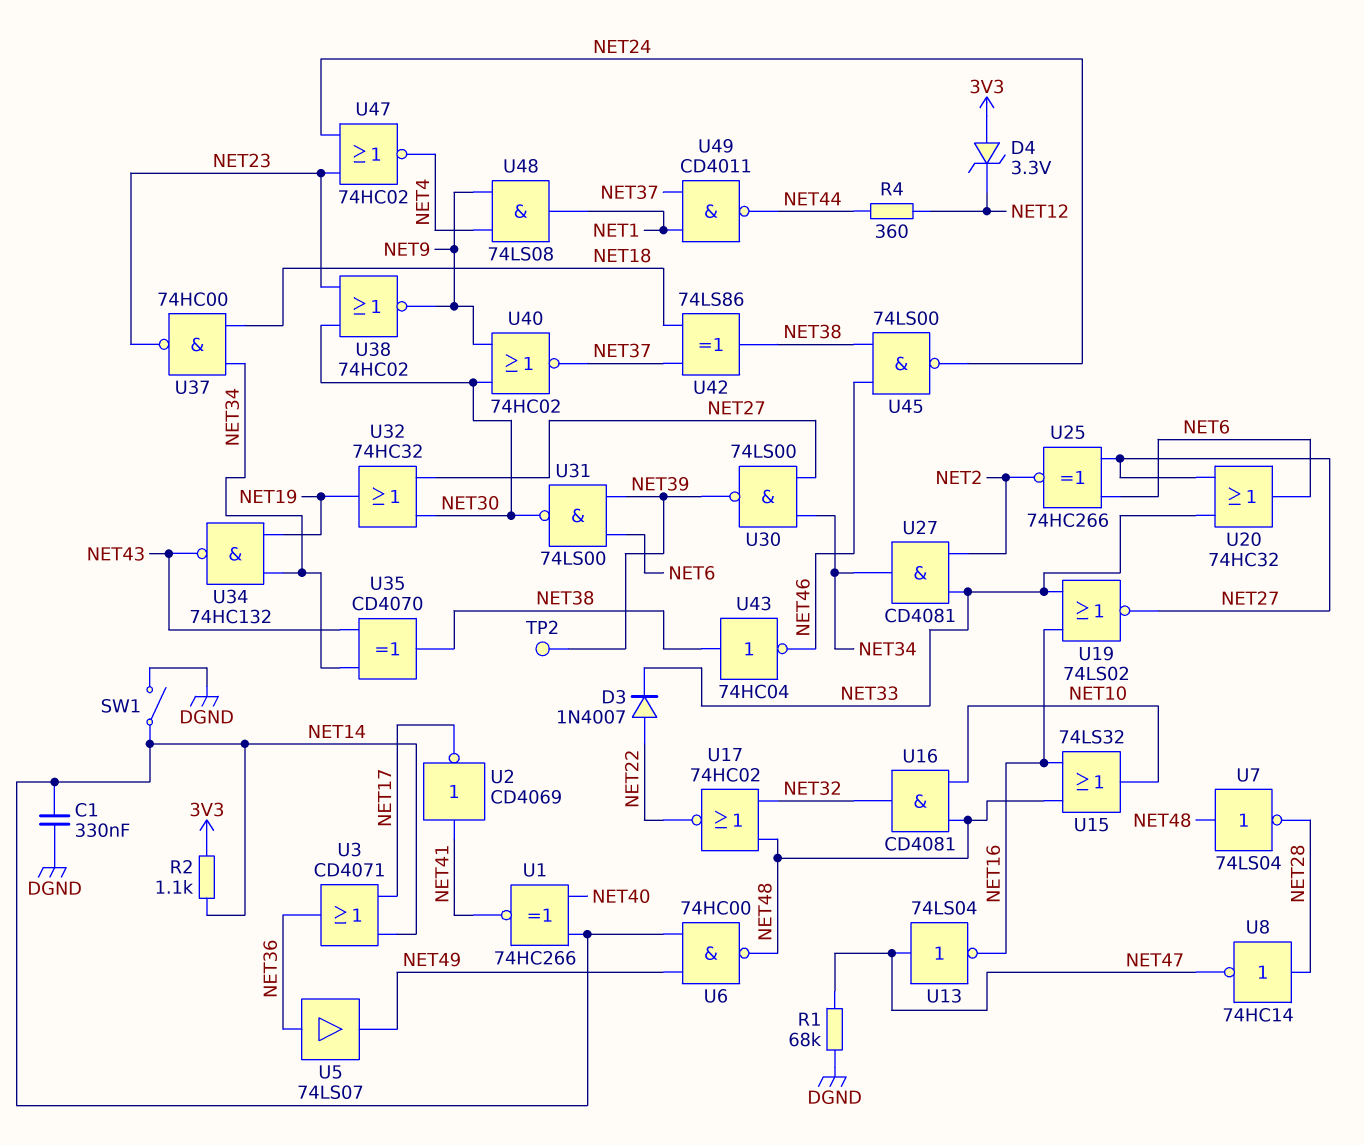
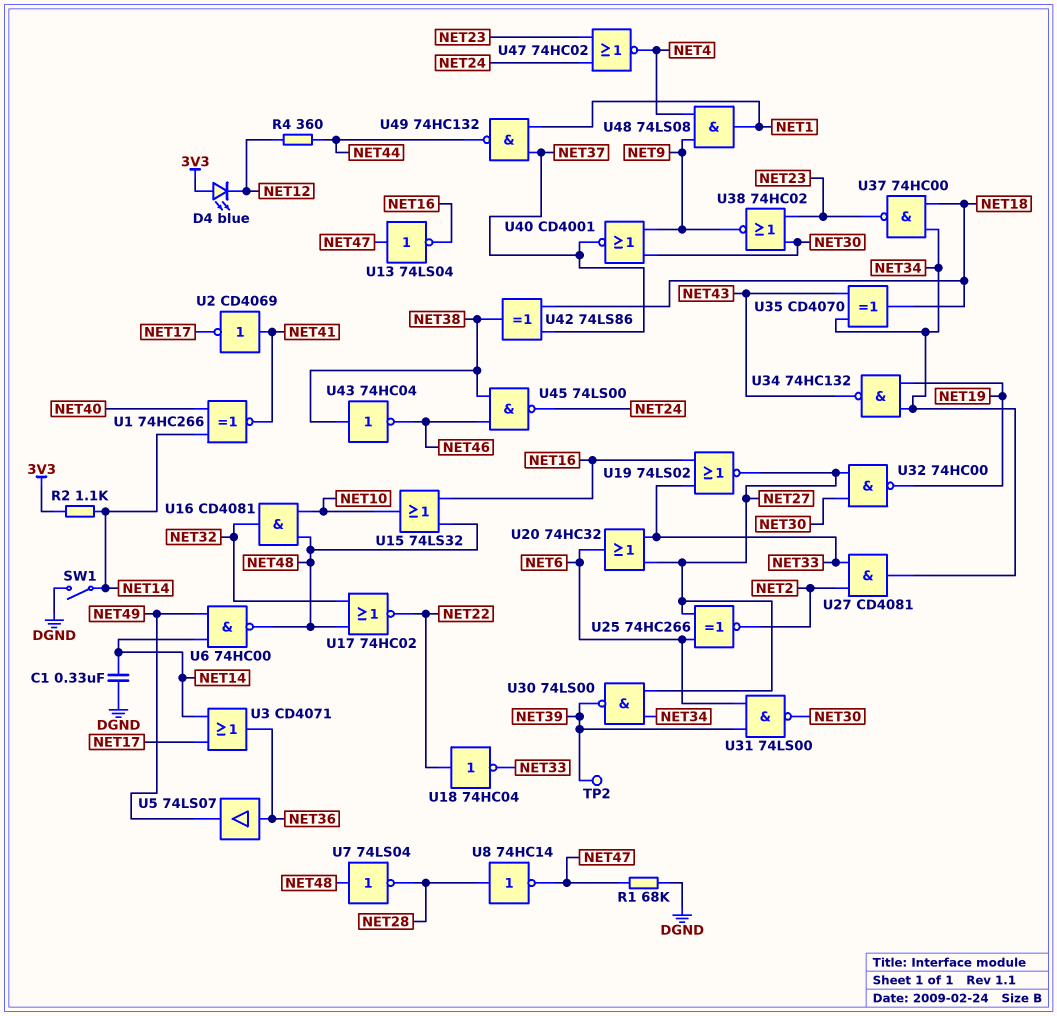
D3: diode 1N4007 (A NET22, K NET33) -> none
D4: zener 3.3V (A 3V3, K NET12) -> LED blue (A 3V3, K NET12)
U18: none -> NOT 74HC04 (in NET22, out NET33)
U32: OR 74HC32 (in NET27, in NET30, out NET19) -> NAND 74HC00 (in NET27, in NET30, out NET19)
U35: XOR CD4070 (in NET34, in NET43, out NET38) -> XOR CD4070 (in NET34, in NET43, out NET18)
U40: NOR 74HC02 (in NET9, in NET30, out NET37) -> NOR CD4001 (in NET9, in NET30, out NET37)
U49: NAND CD4011 (in NET1, in NET37, out NET44) -> NAND 74HC132 (in NET1, in NET37, out NET44)

